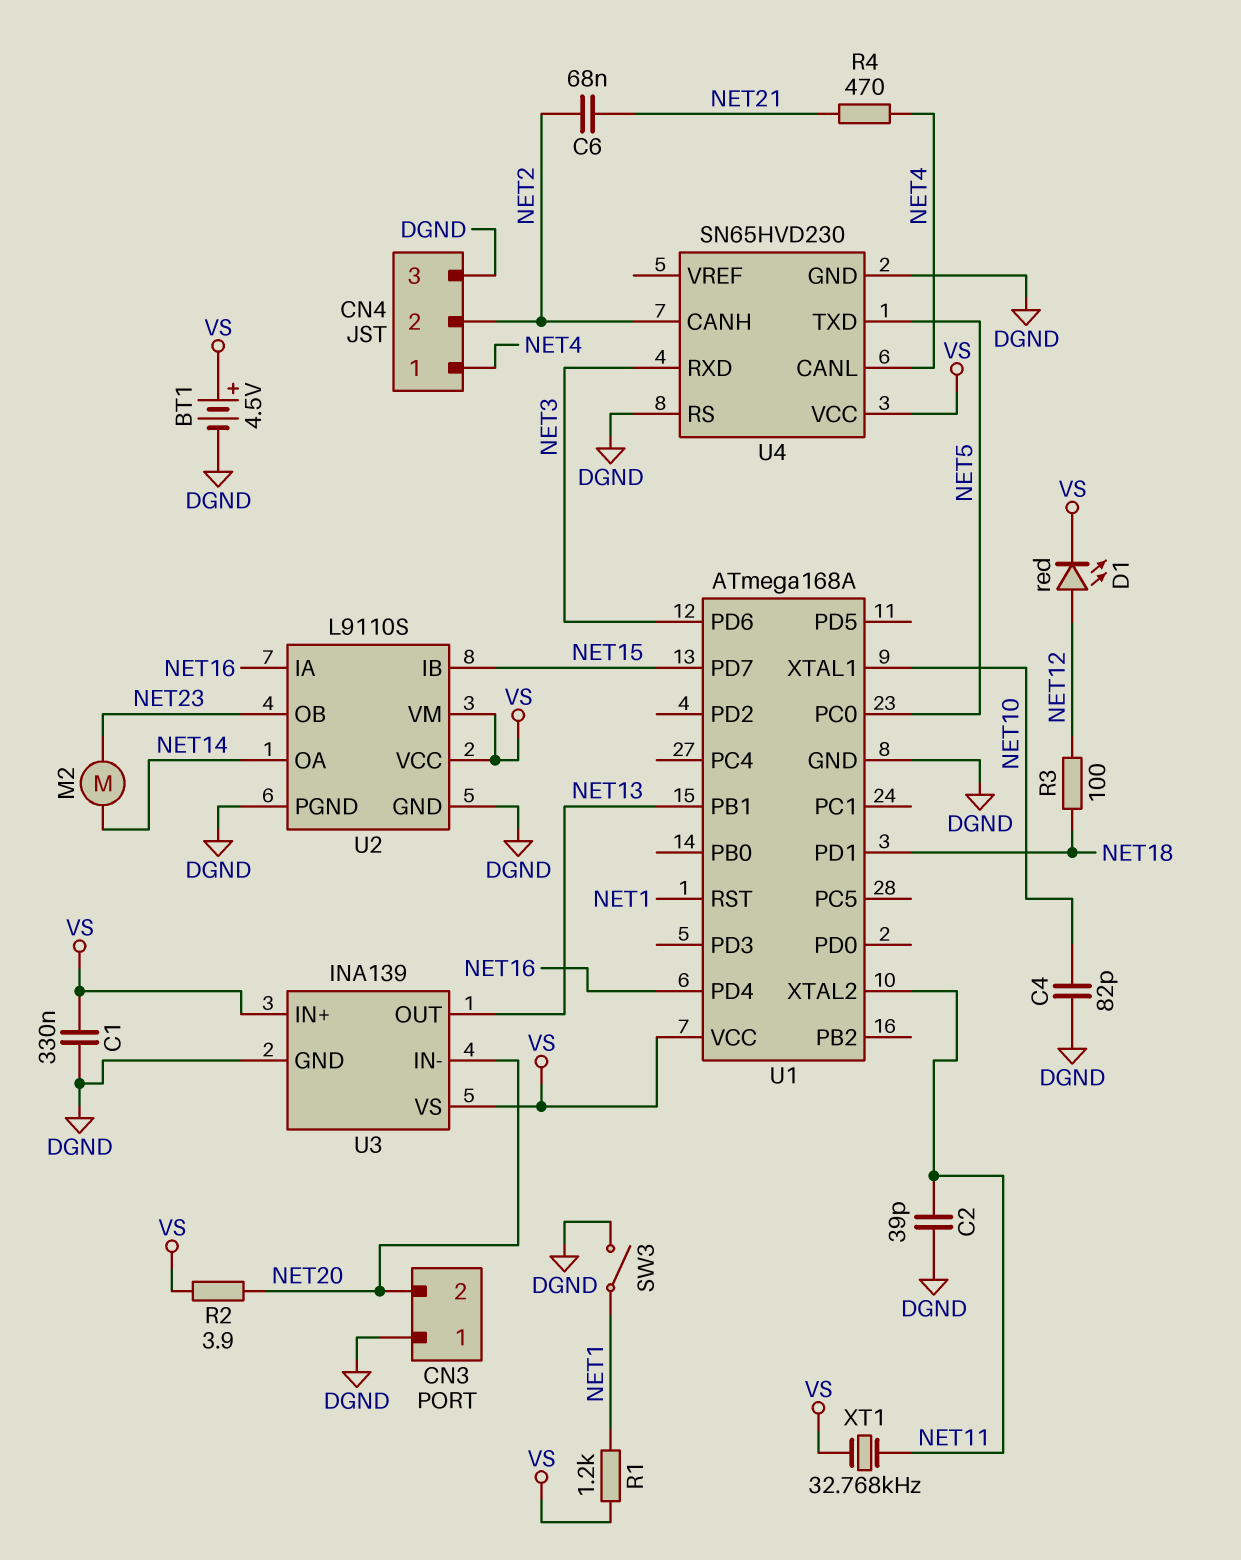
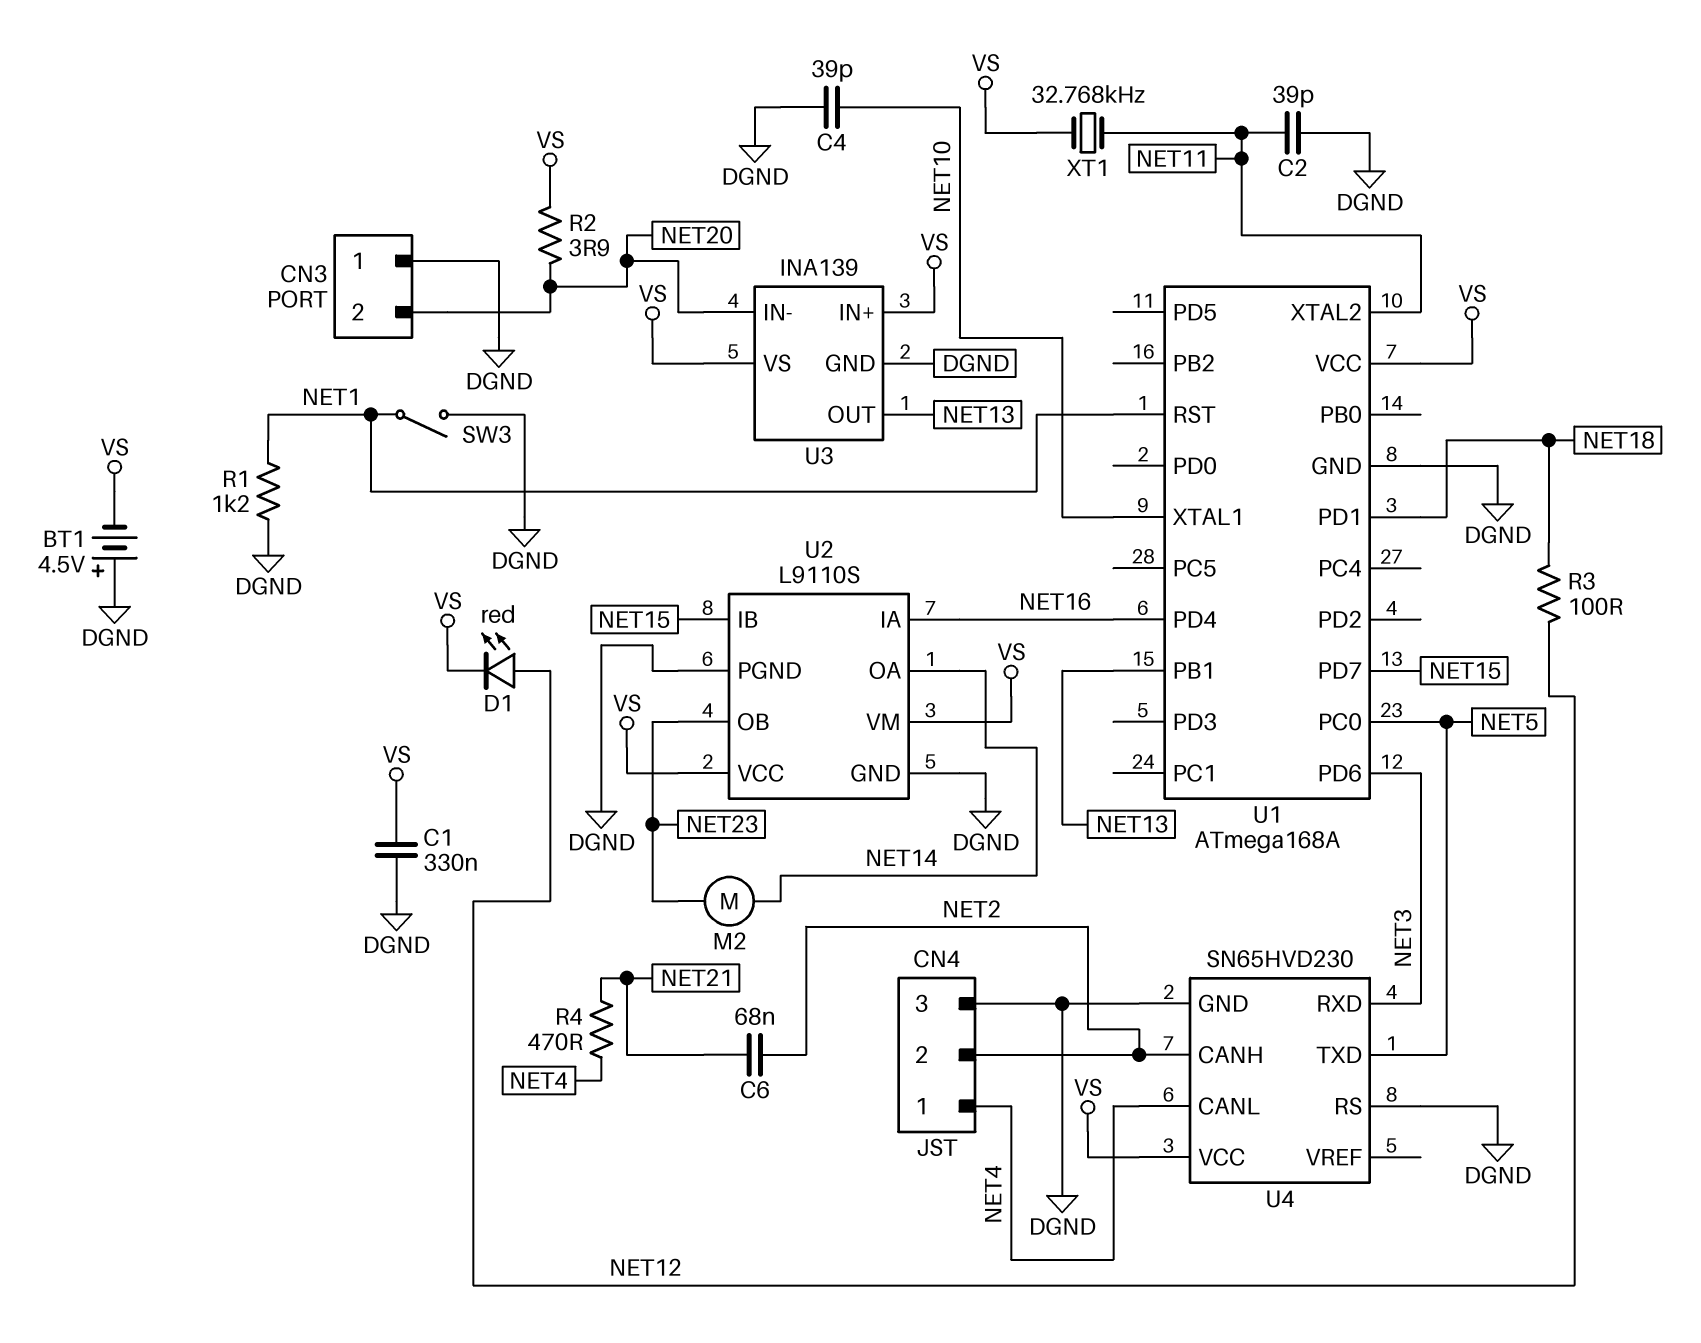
BT1: 4.5V (plus VS, minus DGND) -> 4.5V (plus DGND, minus VS)
C4: 82pF (DGND, NET10) -> 39pF (DGND, NET10)
R1: 1.2k (NET1, VS) -> 1.2k (DGND, NET1)

